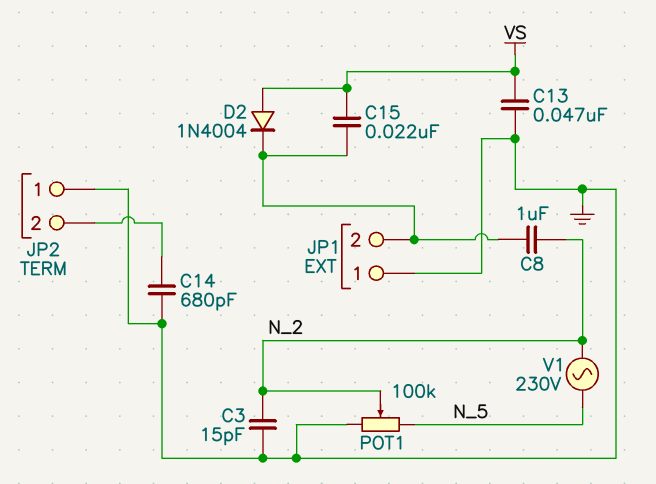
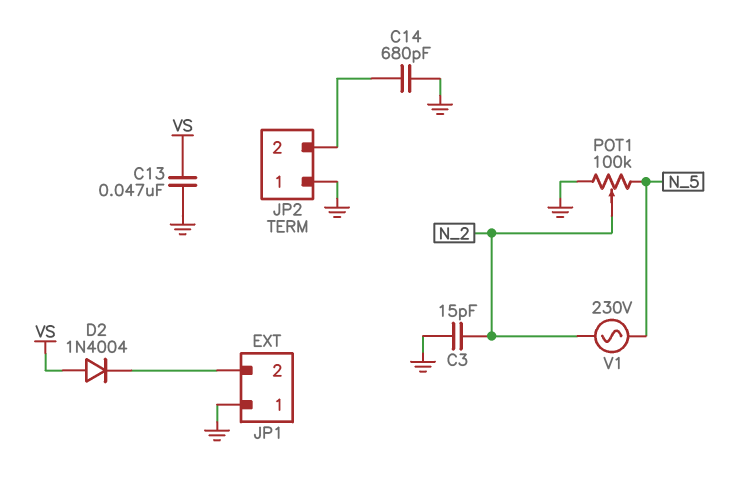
C8: 1uF (JP1/2, N_2) -> none
C15: 22nF (JP1/2, VS) -> none

